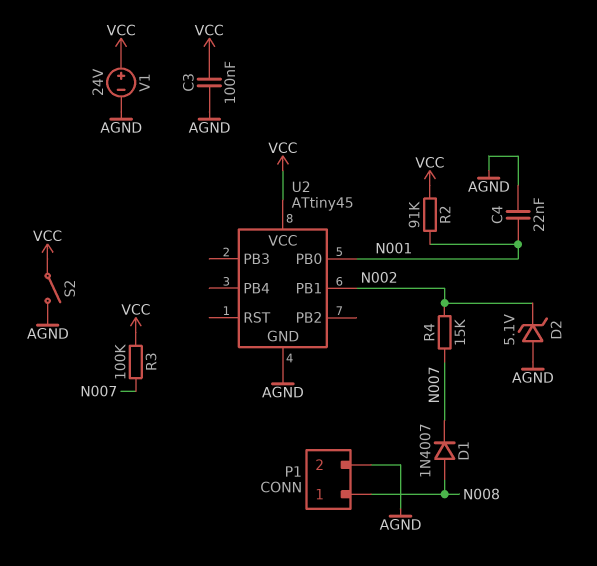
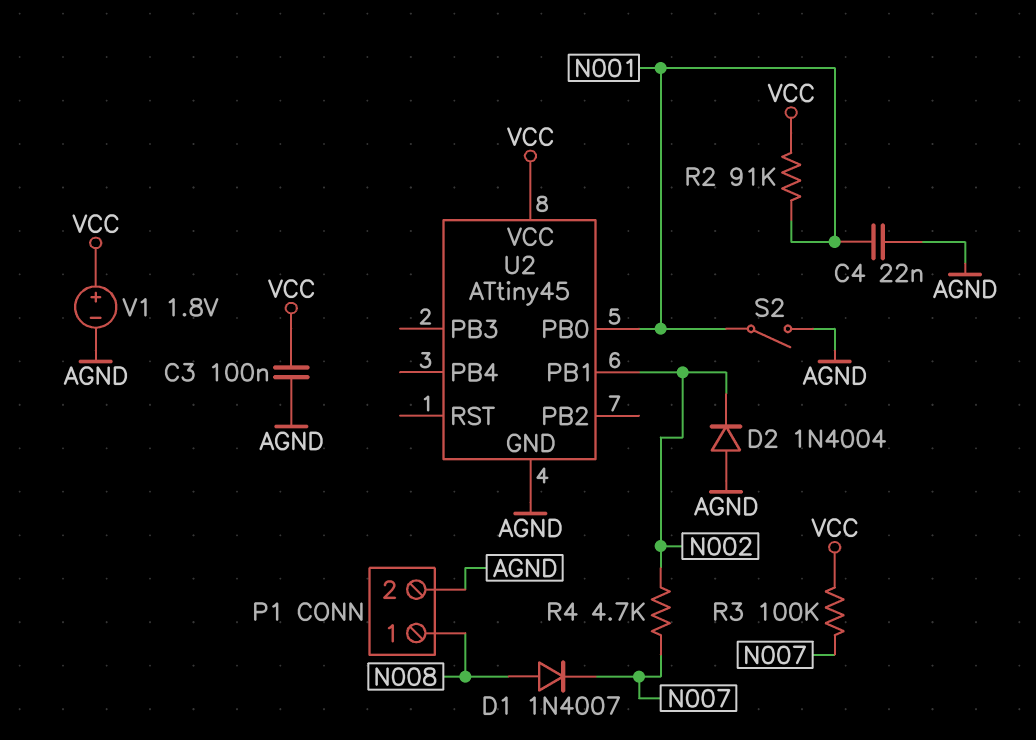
D2: zener 5.1V (A AGND, K N002) -> diode 1N4004 (A AGND, K N002)
R4: 15k (N002, N007) -> 4.7k (N002, N007)
S2: switch (AGND, VCC) -> switch (AGND, N001)
V1: 24V (plus VCC, minus AGND) -> 1.8V (plus VCC, minus AGND)

